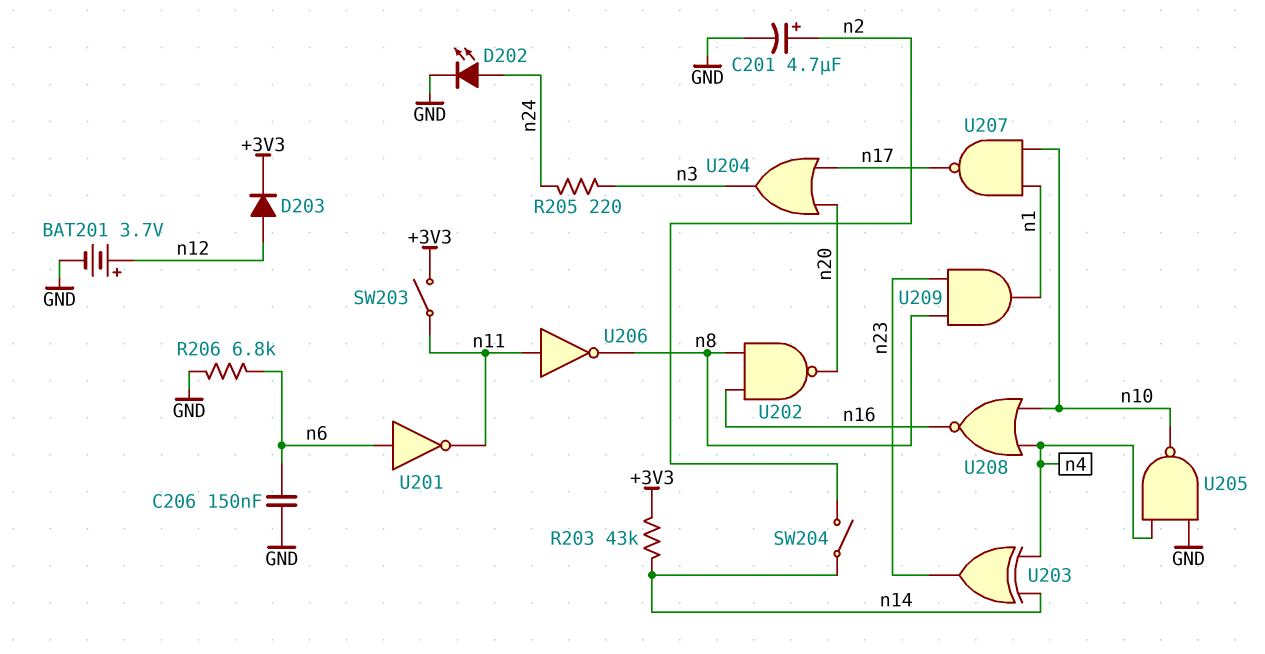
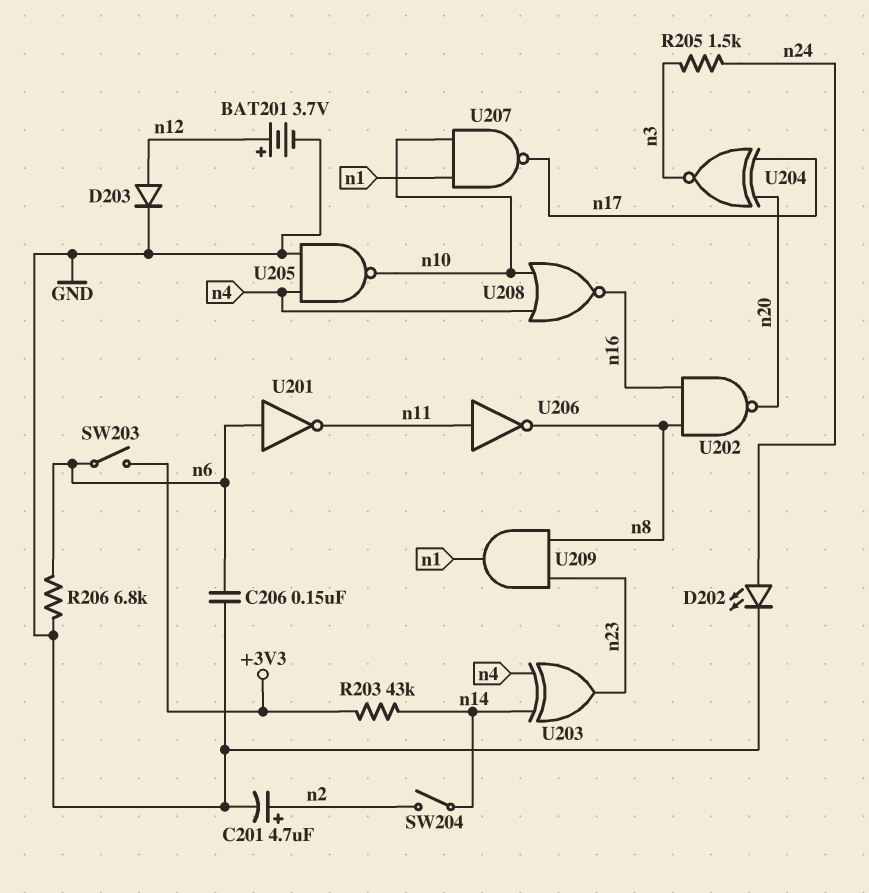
D203: diode (A n12, K +3V3) -> diode (A n12, K GND)
R205: 220 (n3, n24) -> 1.5k (n3, n24)
SW203: switch (+3V3, n11) -> switch (+3V3, n6)
U204: OR (in n17, in n20, out n3) -> XNOR (in n17, in n20, out n3)

